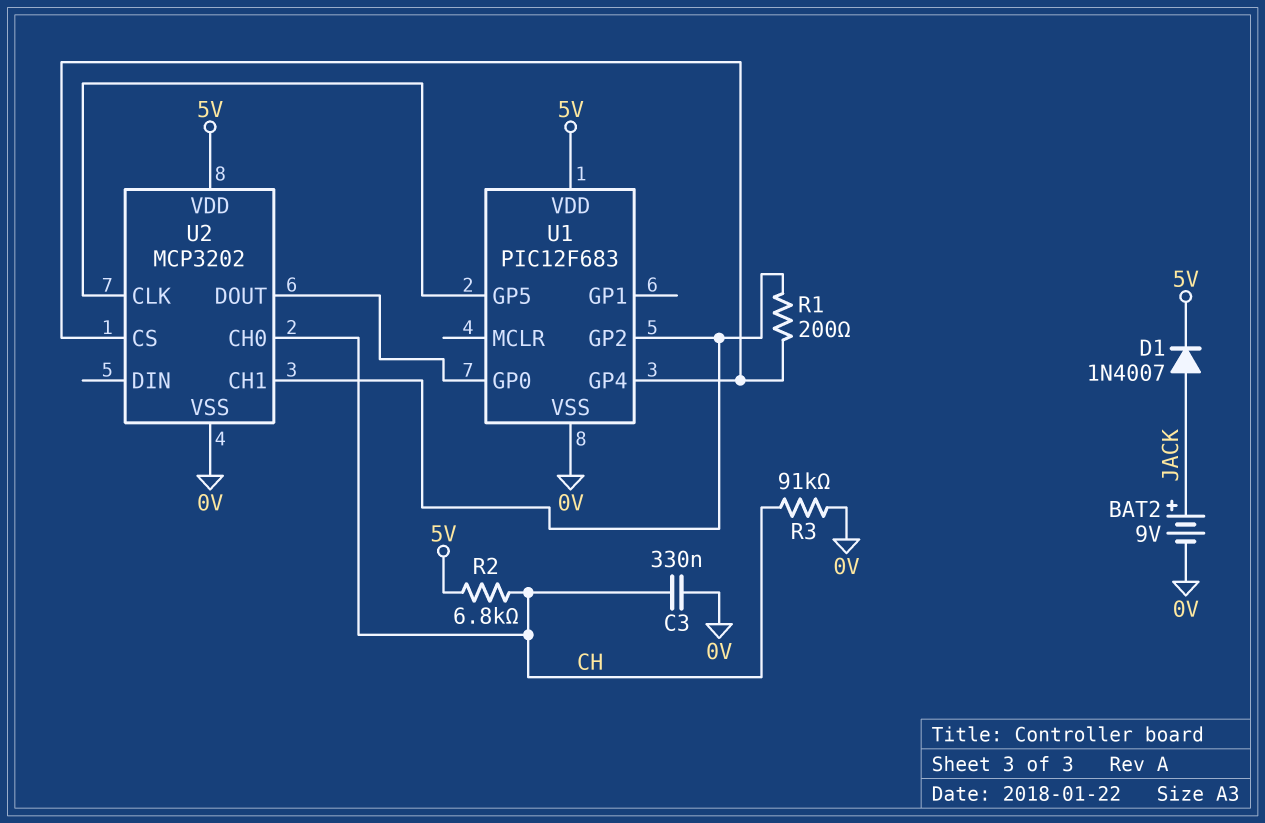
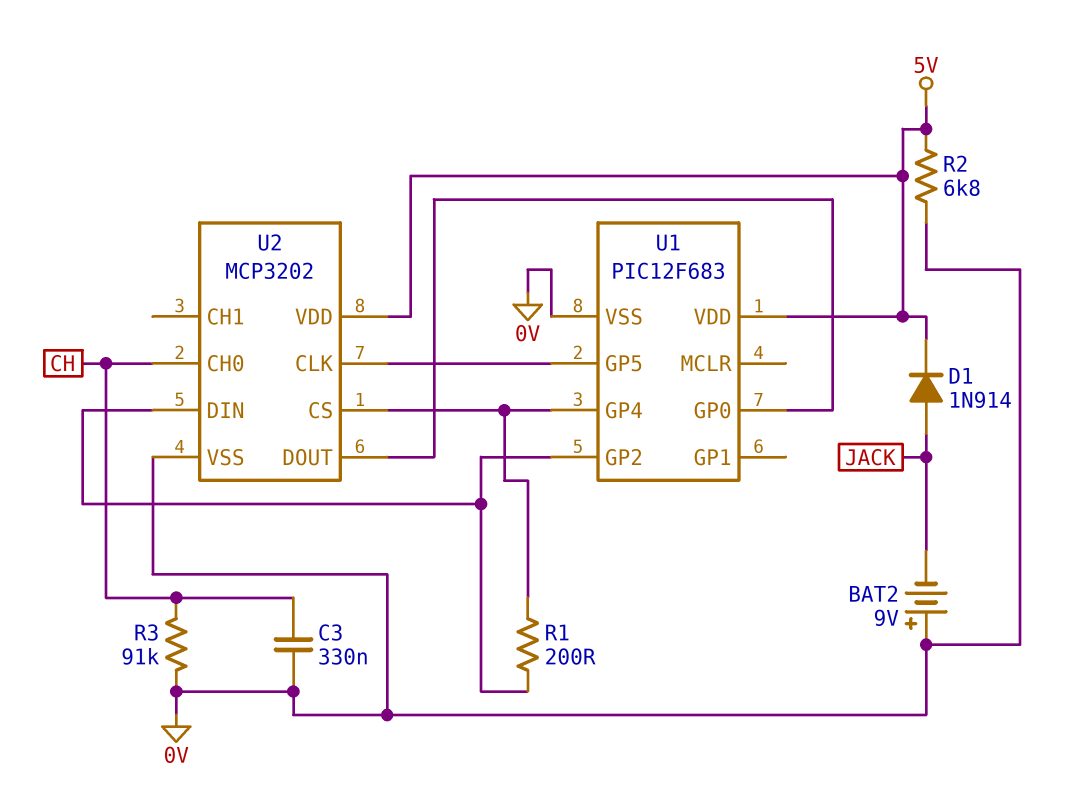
BAT2: 9V (plus JACK, minus 0V) -> 9V (plus 0V, minus JACK)
D1: diode 1N4007 (A JACK, K 5V) -> diode 1N914 (A JACK, K 5V)
R2: 6.8k (5V, CH) -> 6.8k (0V, 5V)
U2 pin CH1: U1/GP2 -> none
U2 pin DIN: none -> U1/GP2

